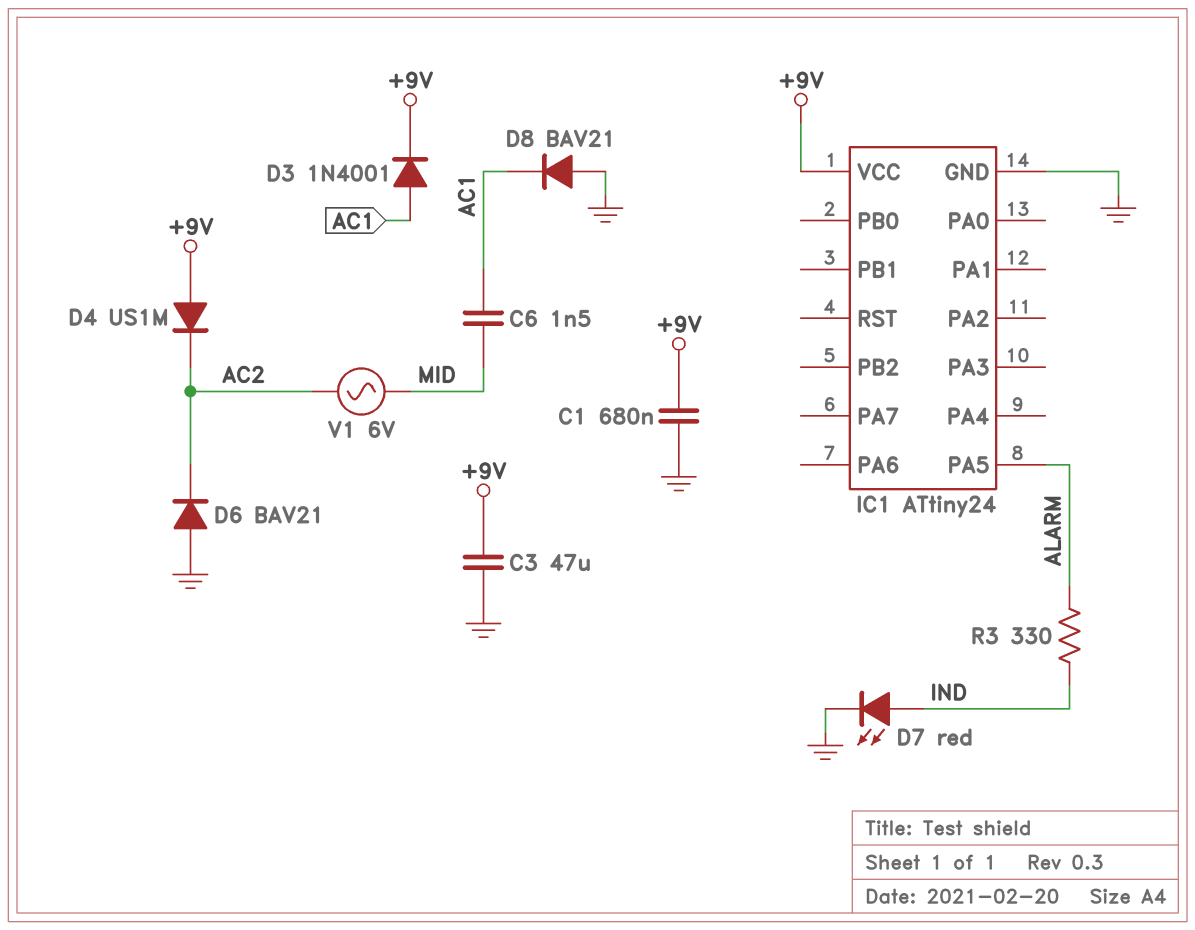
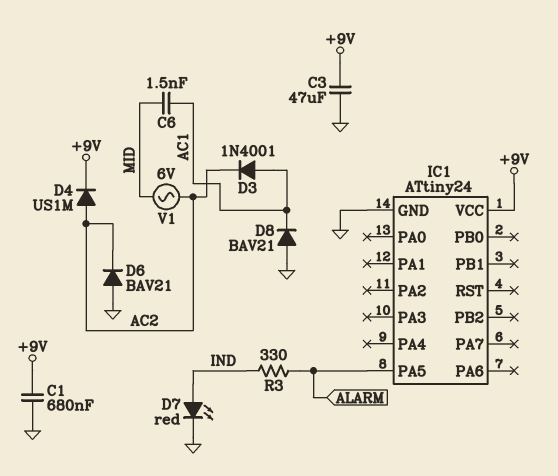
D3: diode 1N4001 (A AC1, K +9V) -> diode 1N4001 (A AC1, K AC2)
D4: diode US1M (A +9V, K AC2) -> diode US1M (A AC2, K +9V)

